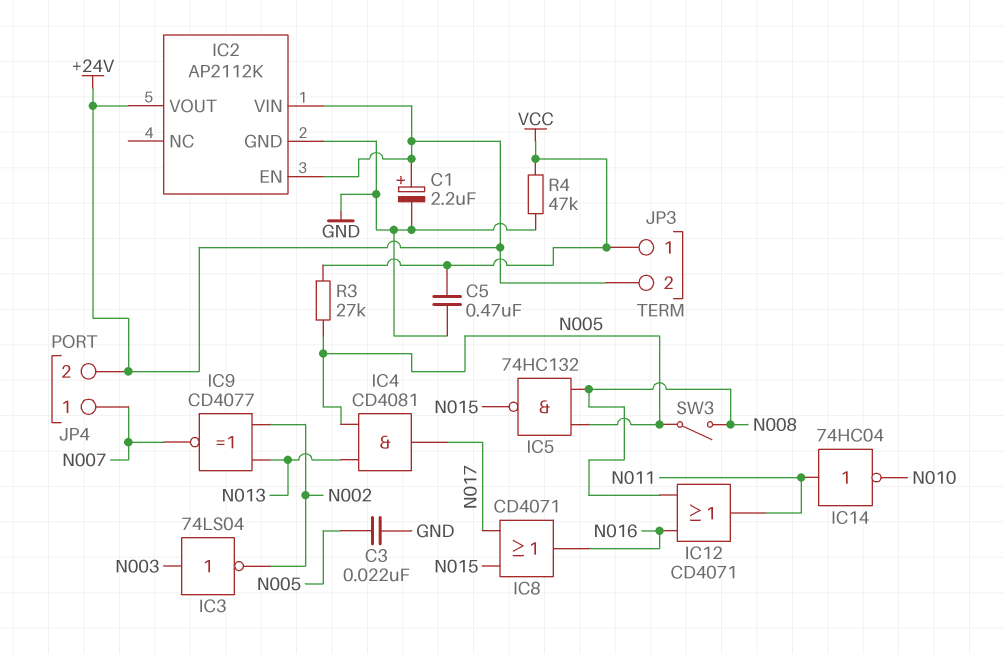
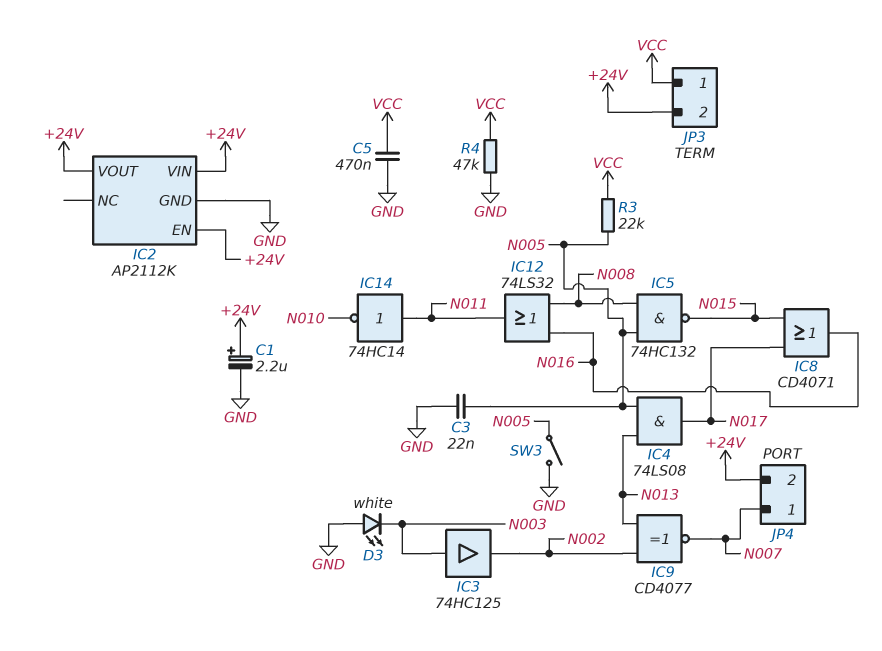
D3: none -> LED white (A GND, K N003)
IC3: NOT 74LS04 (in N003, out N002) -> buffer 74HC125 (in N003, out N002)
IC4: AND CD4081 (in N005, in N013, out N017) -> AND 74LS08 (in N005, in N013, out N017)
IC12: OR CD4071 (in N008, in N016, out N011) -> OR 74LS32 (in N008, in N016, out N011)
IC14: NOT 74HC04 (in N011, out N010) -> NOT 74HC14 (in N011, out N010)
R3: 27k (N005, VCC) -> 22k (N005, VCC)
SW3: switch (N005, N008) -> switch (GND, N005)

